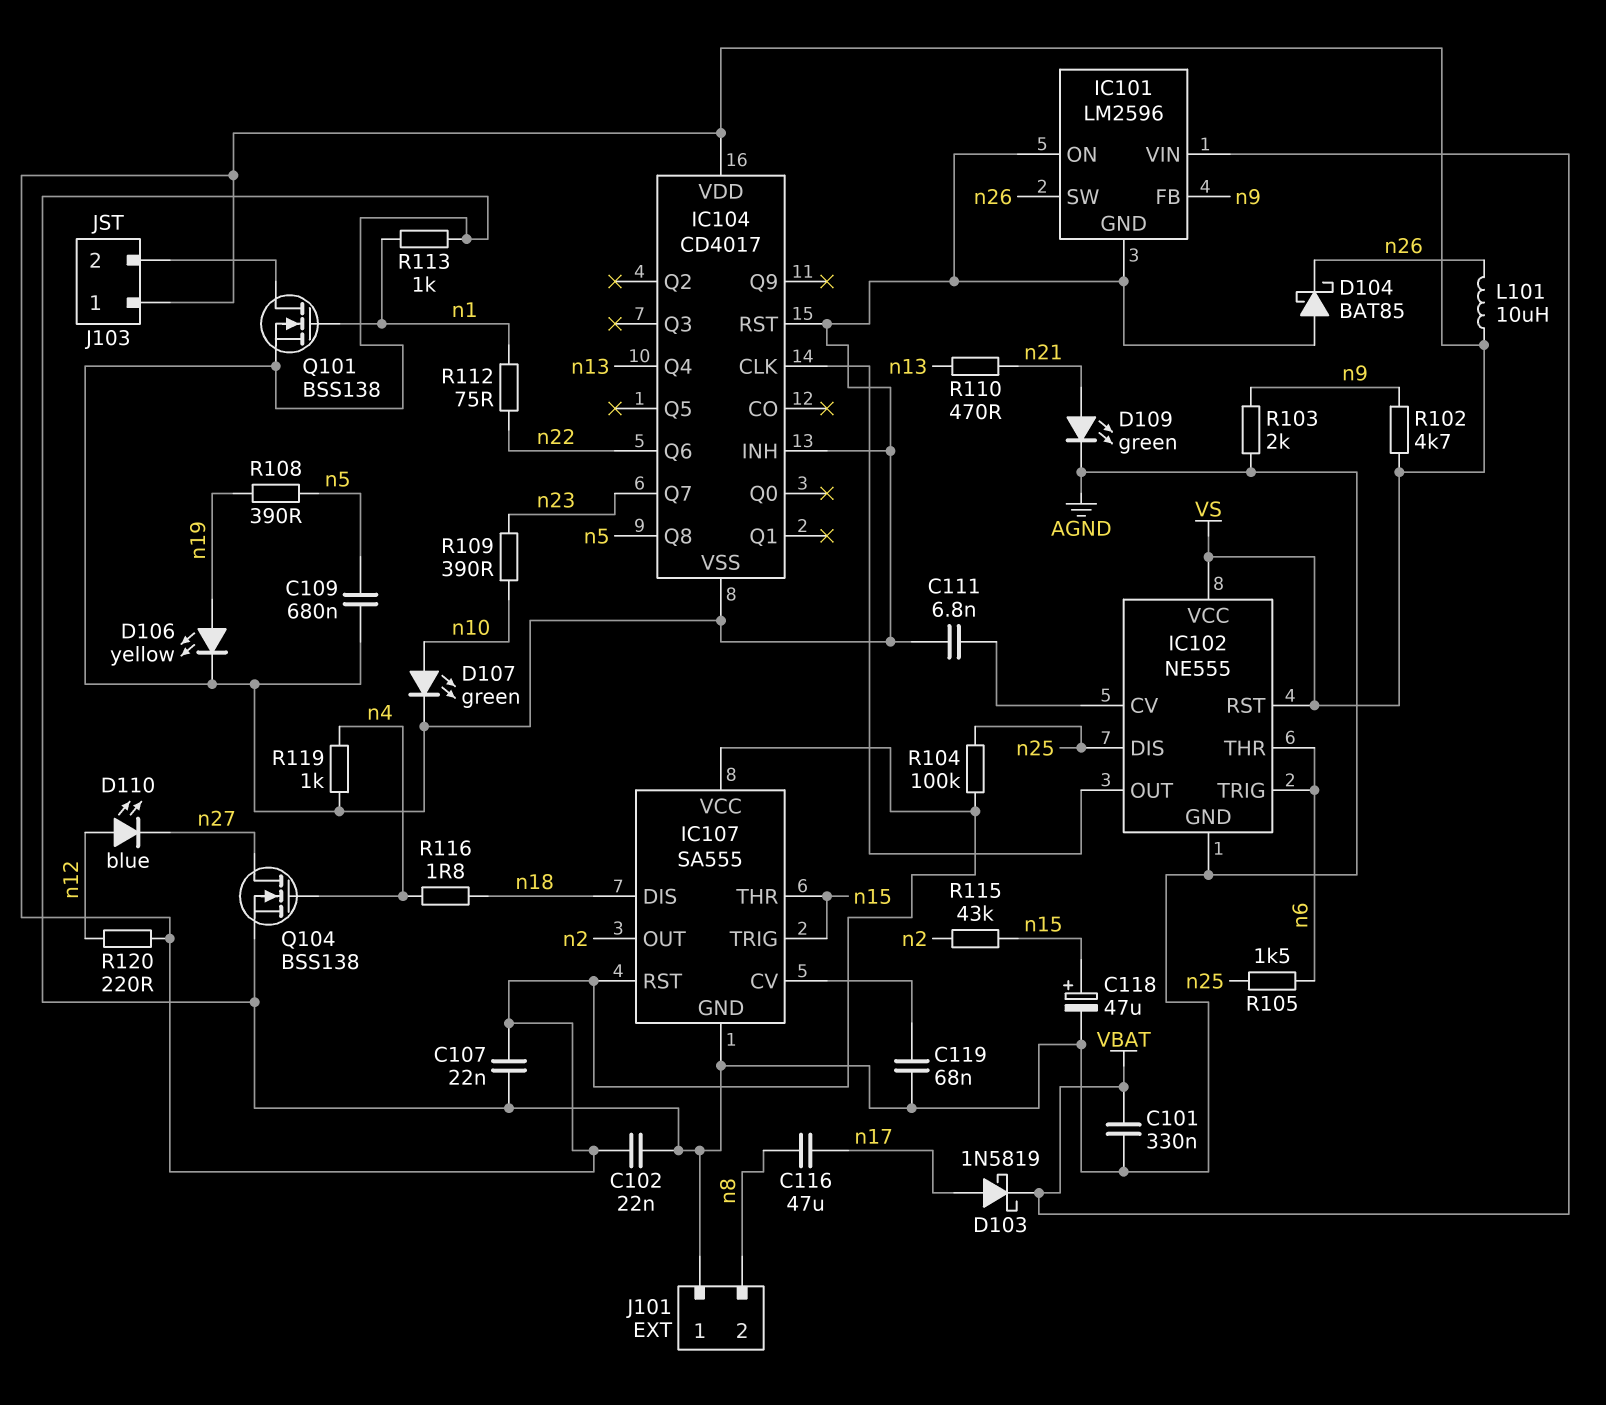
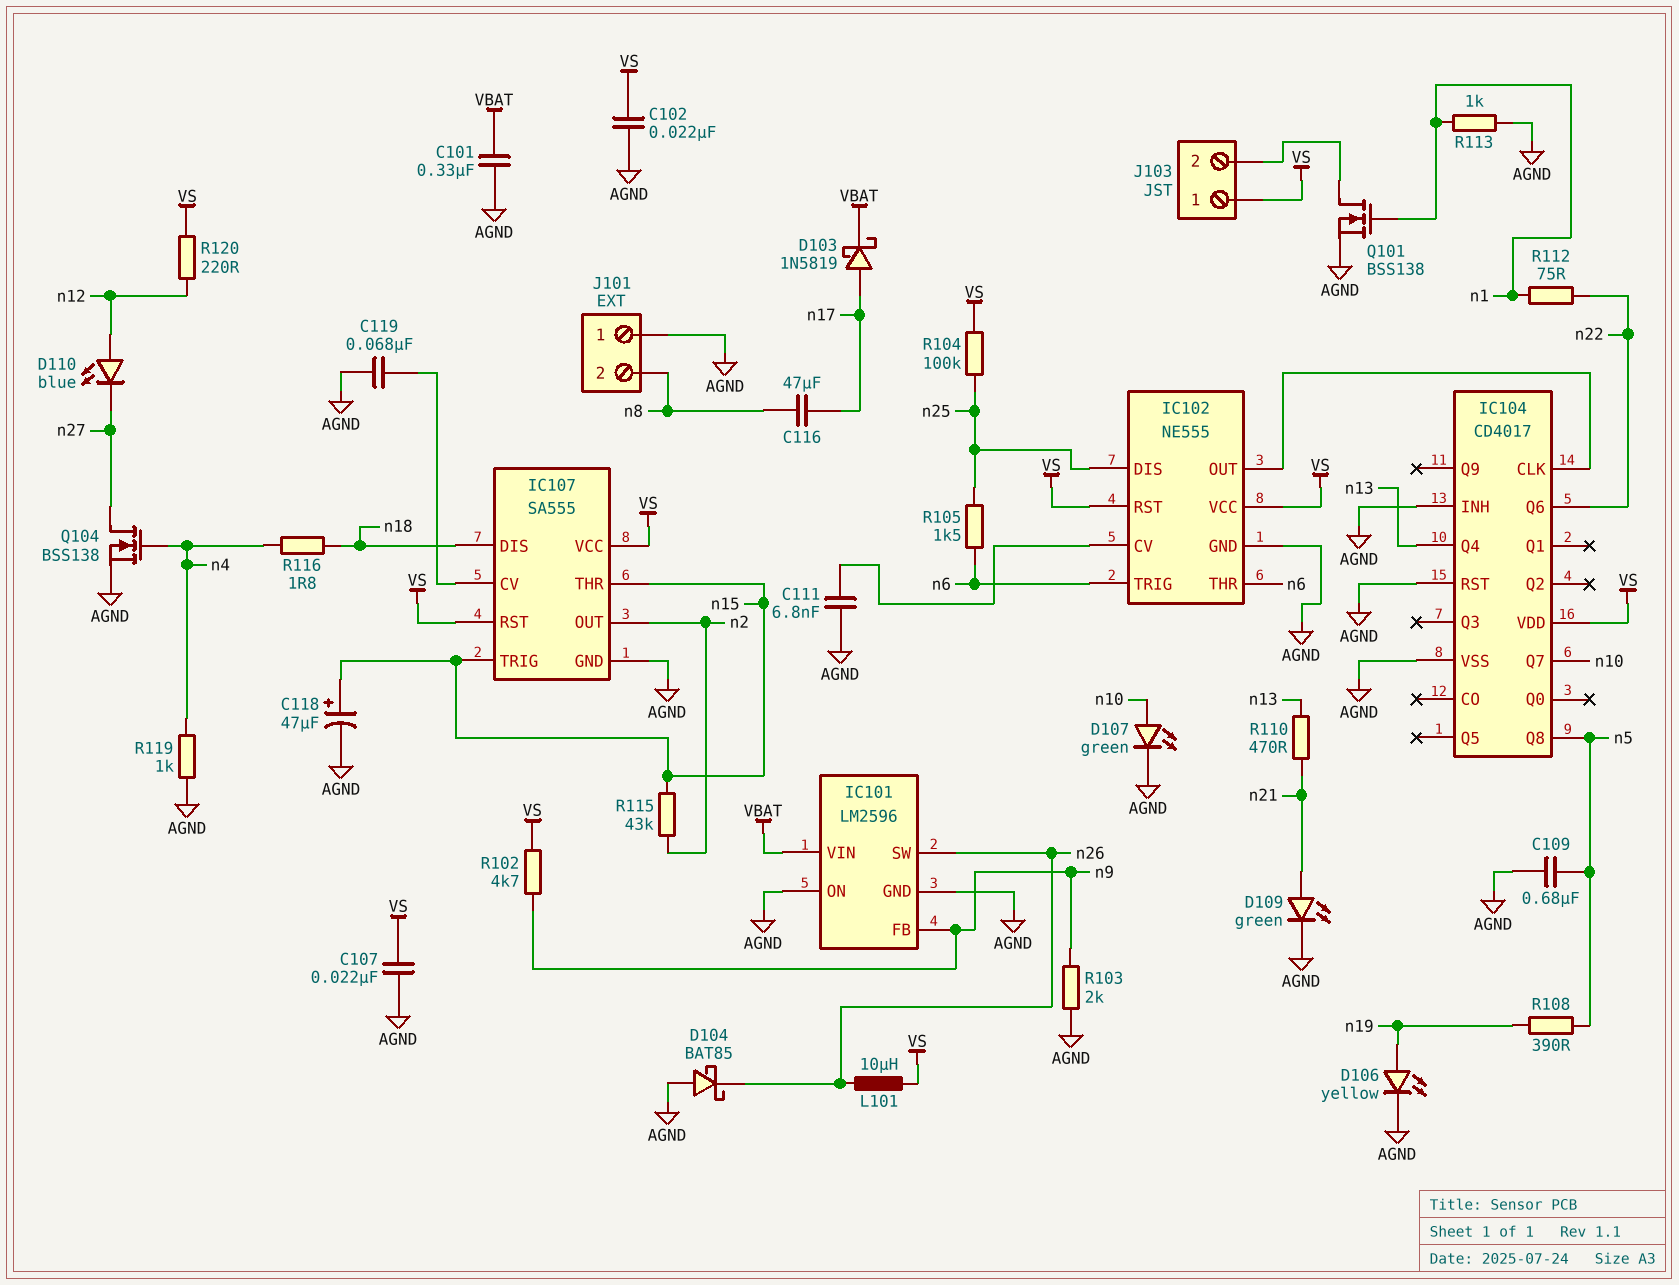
IC104 pin Q7: n23 -> n10
R109: 390 (n10, n23) -> none

